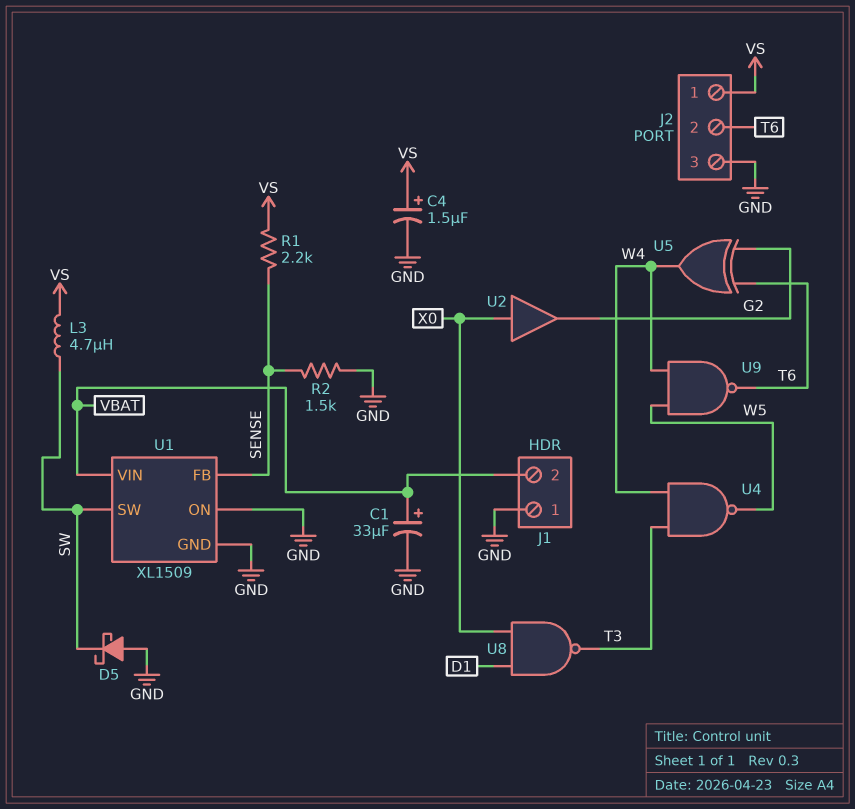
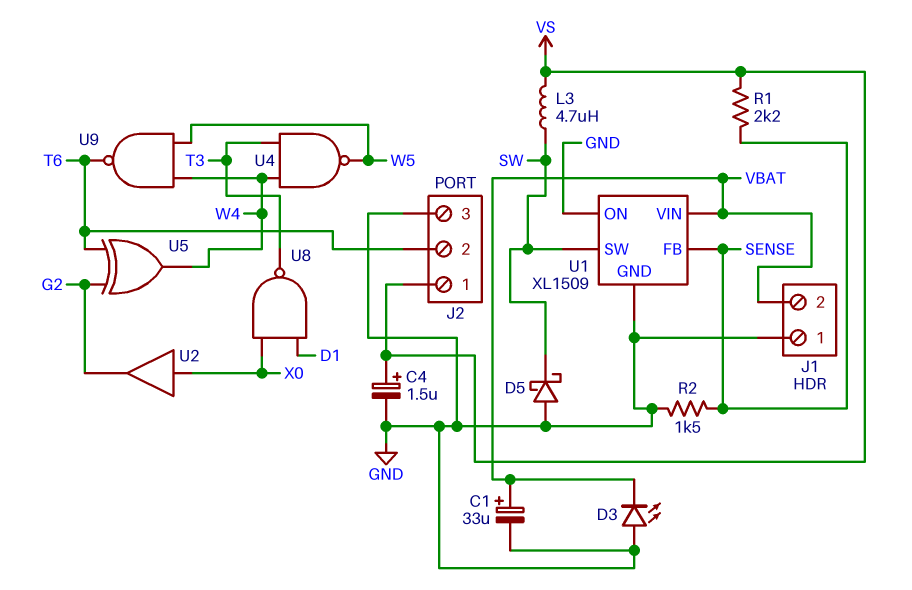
D3: none -> LED (A GND, K VBAT)

